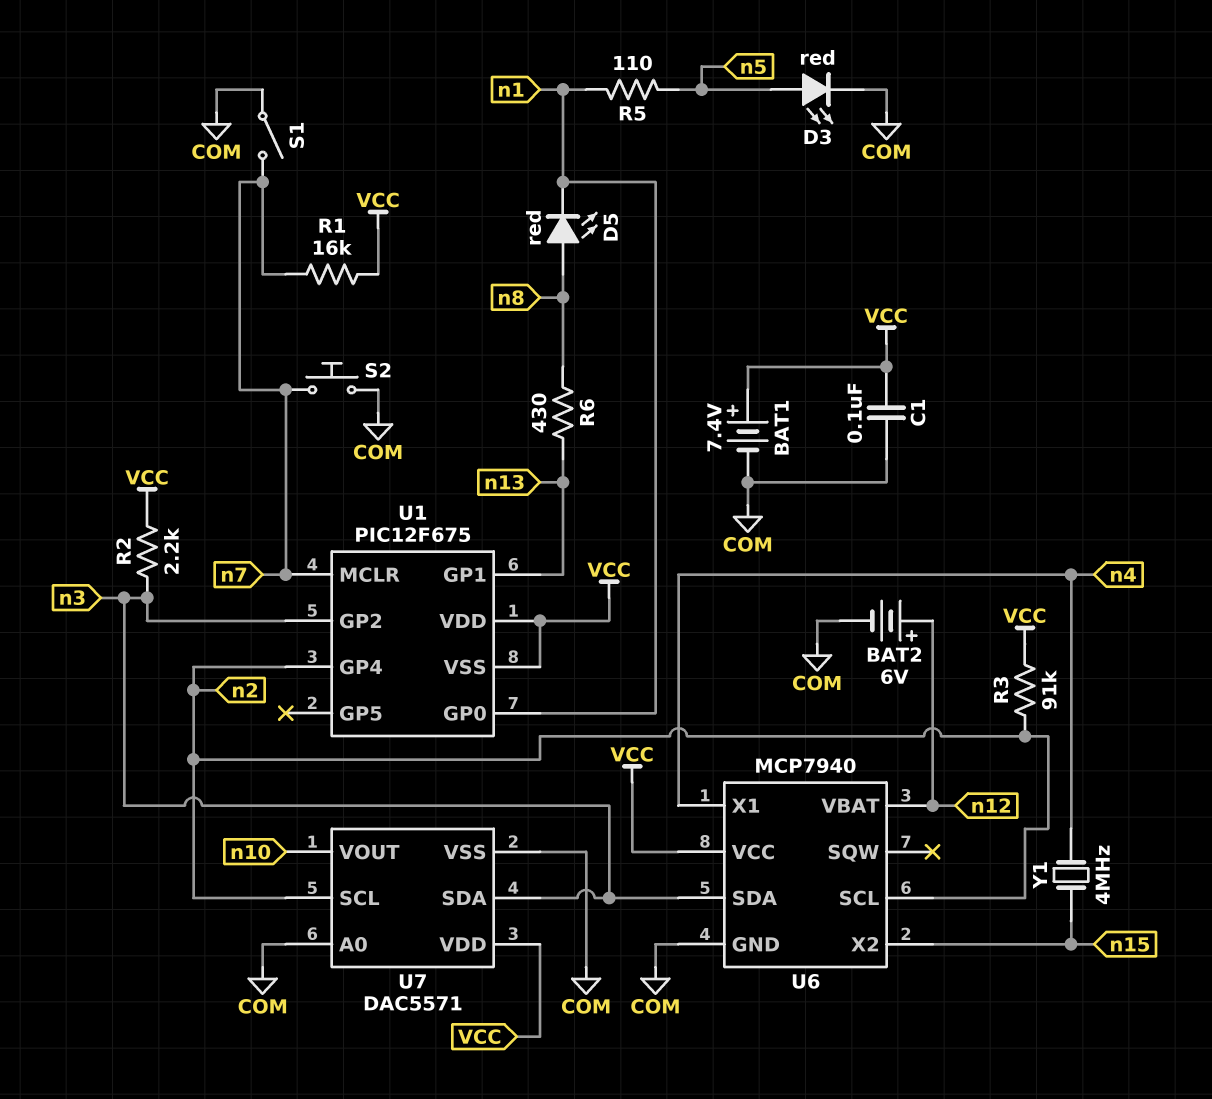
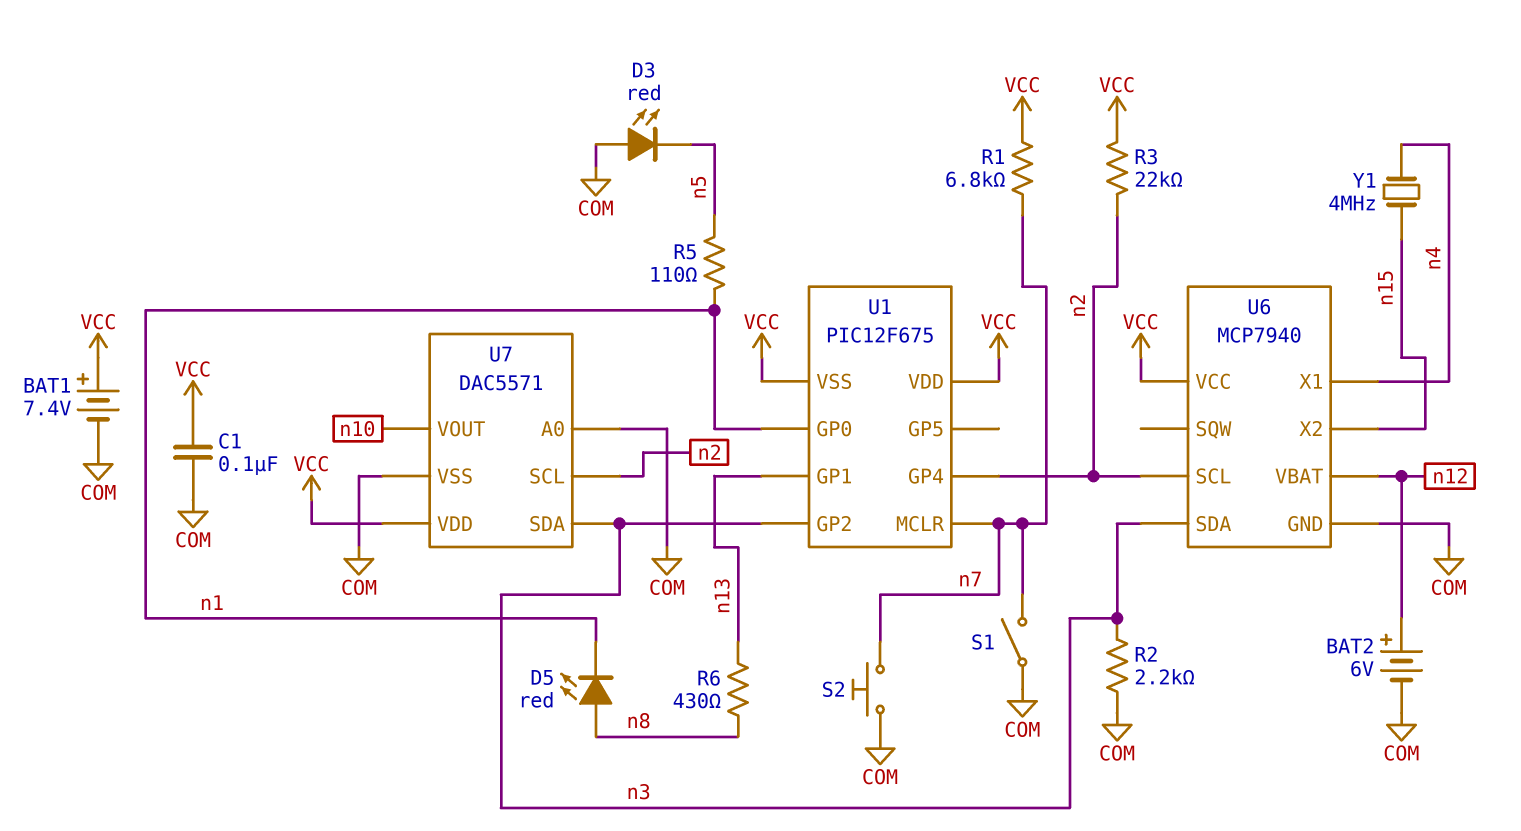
D3: LED red (A n5, K COM) -> LED red (A COM, K n5)
R1: 16k (VCC, n7) -> 6.8k (VCC, n7)
R2: 2.2k (VCC, n3) -> 2.2k (COM, n3)
R3: 91k (VCC, n2) -> 22k (VCC, n2)

